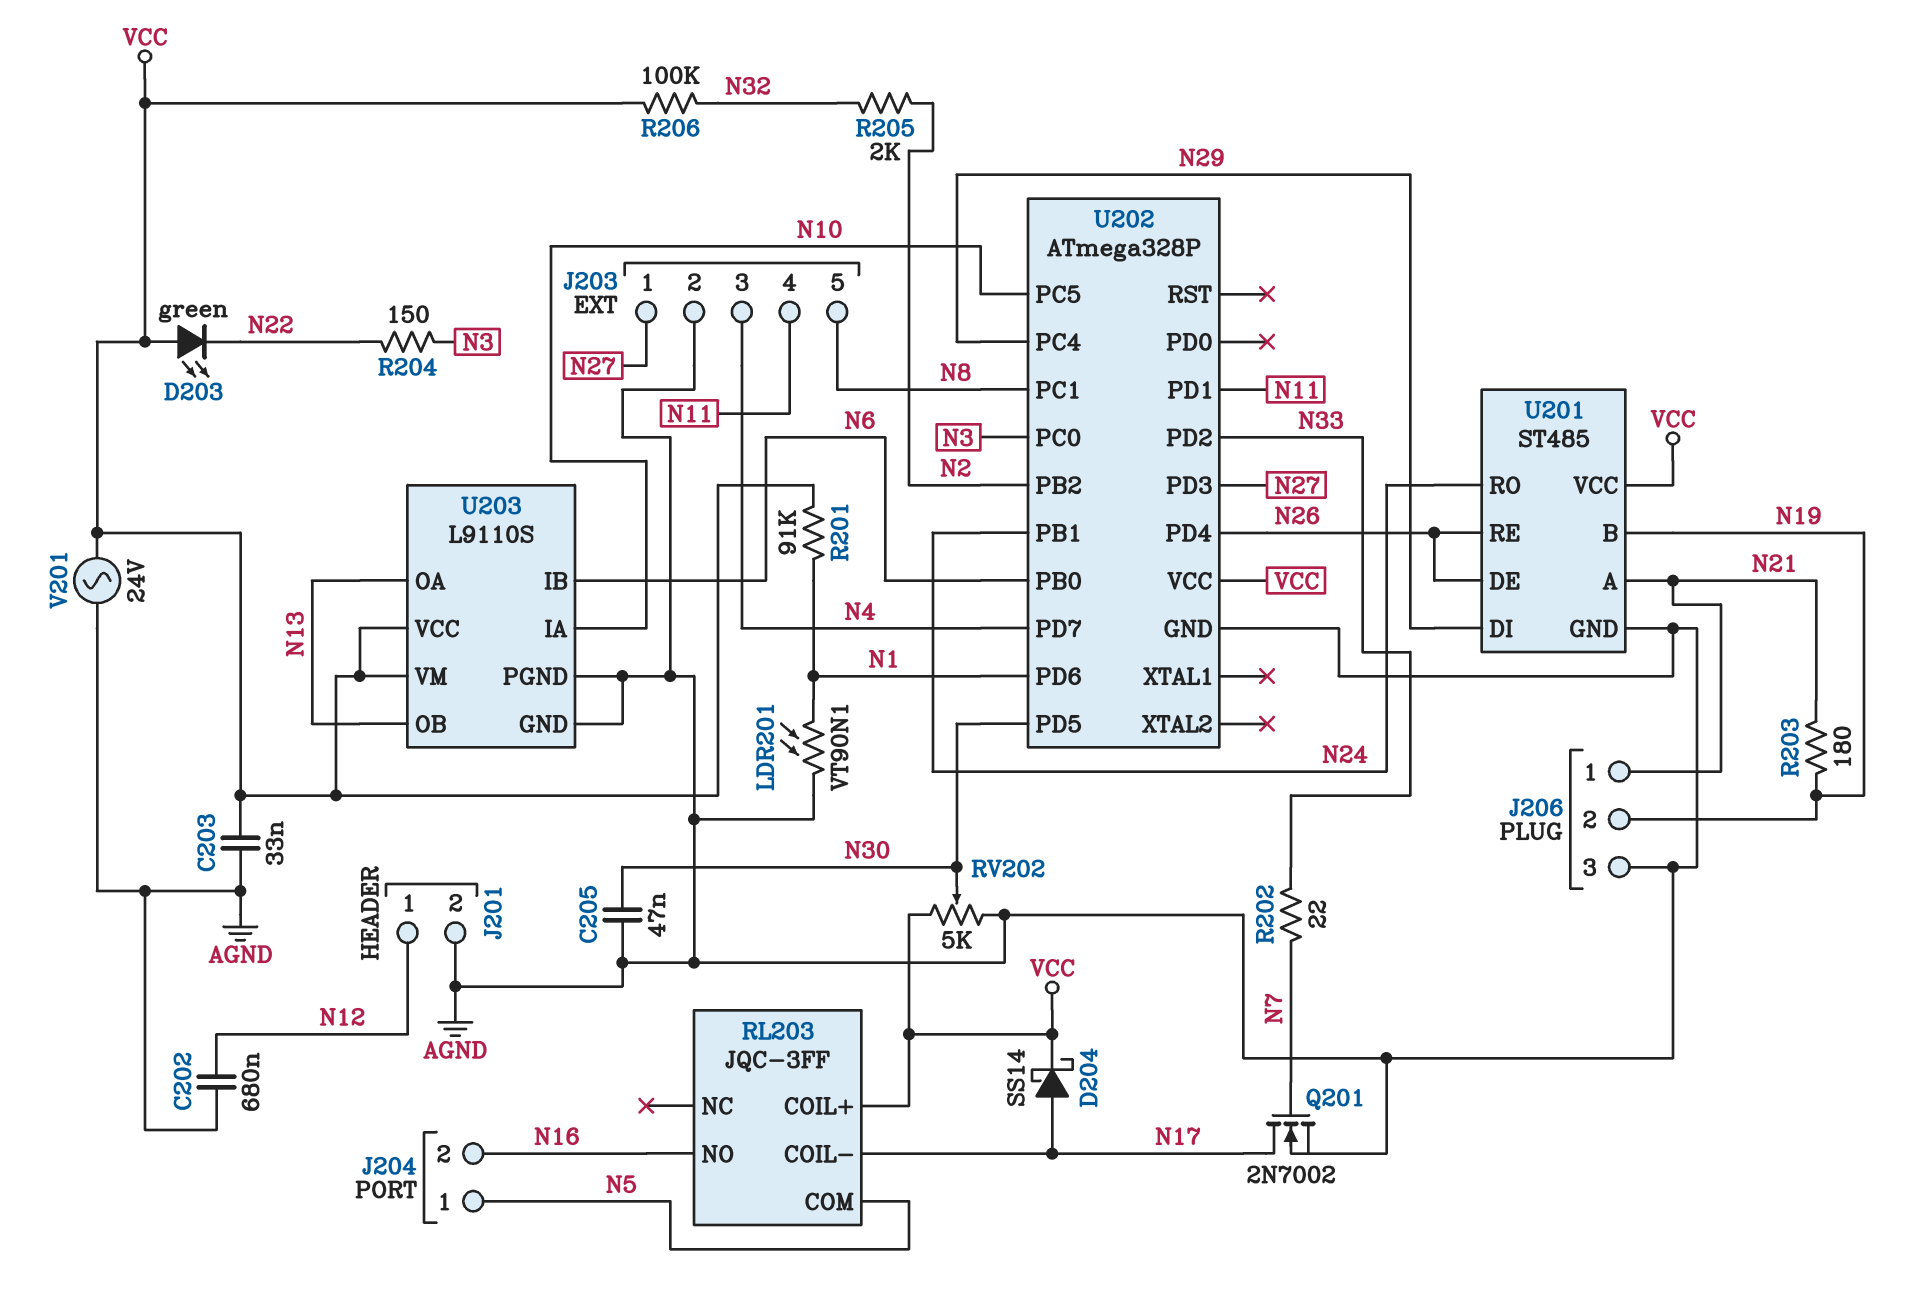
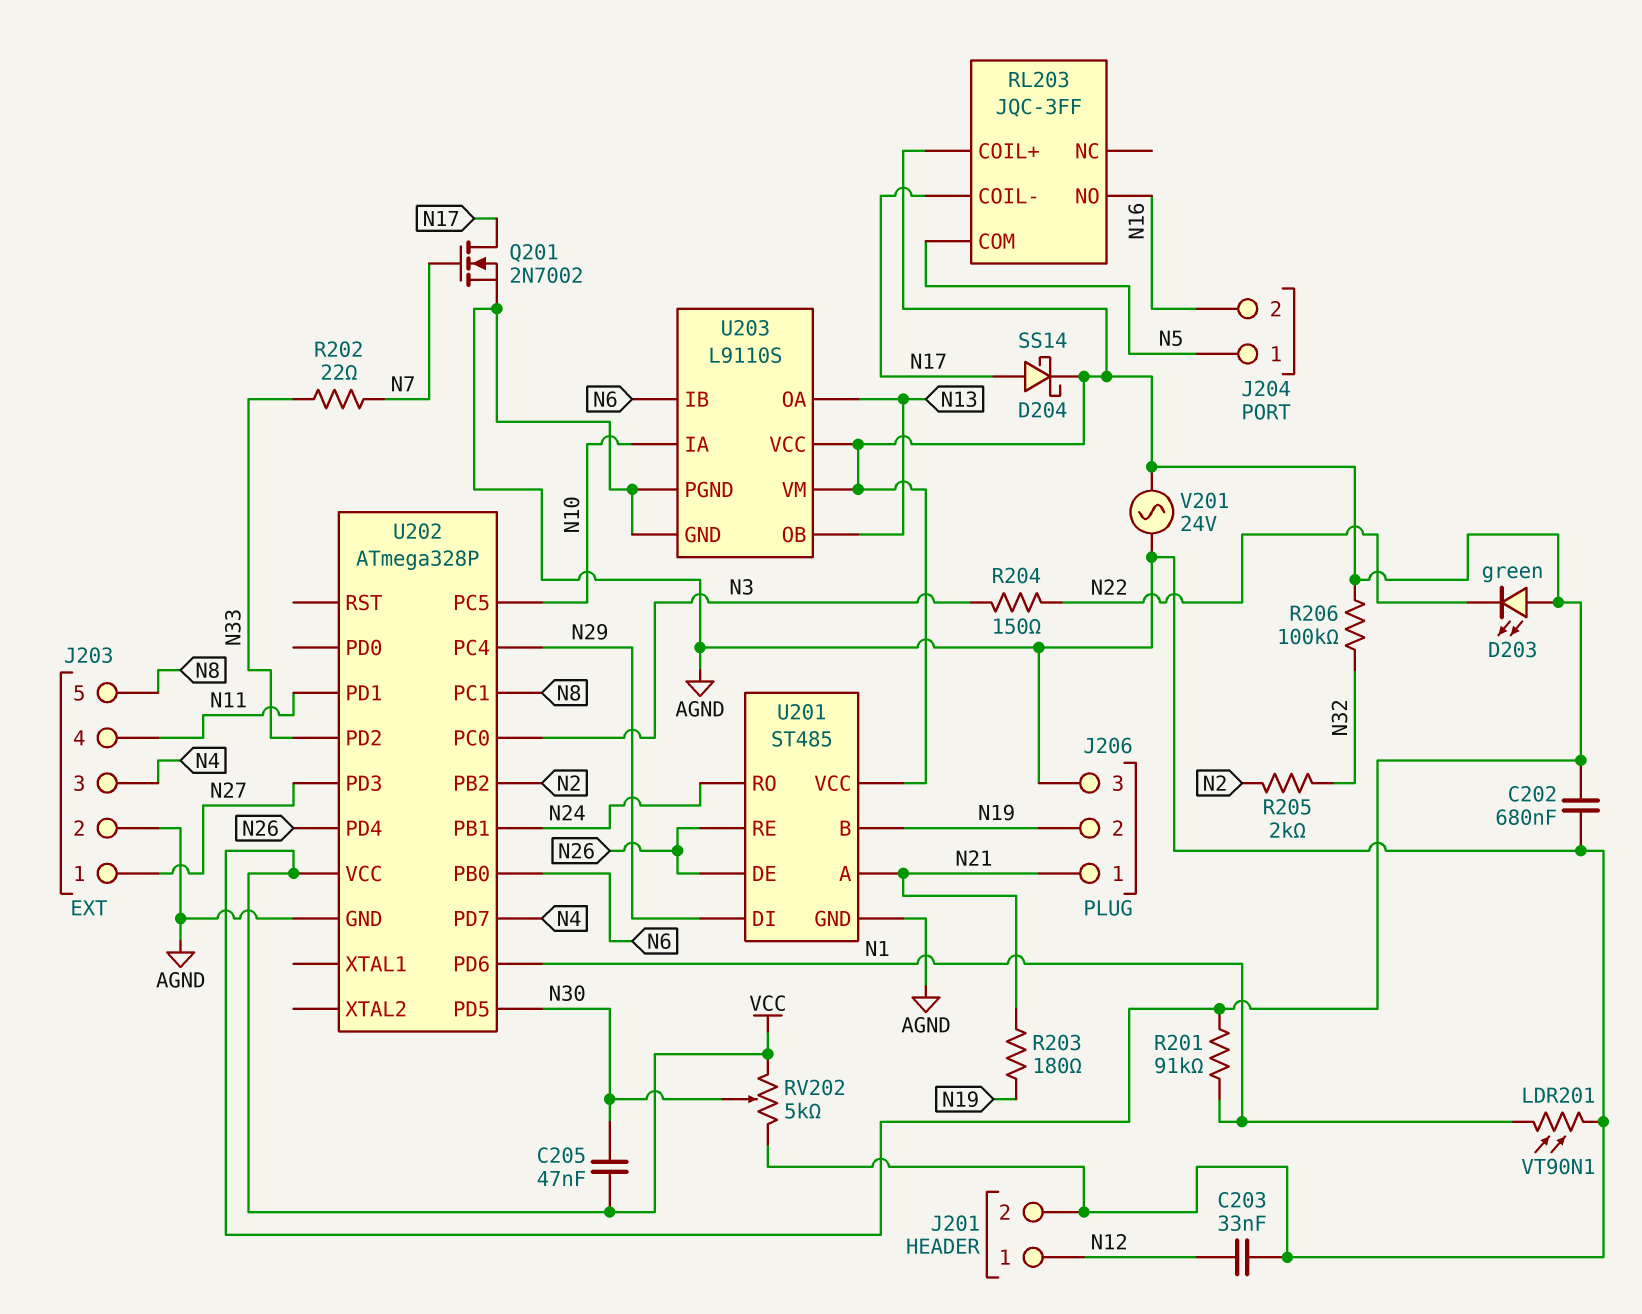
C202: 680nF (AGND, N12) -> 680nF (AGND, VCC)
C203: 33nF (AGND, VCC) -> 33nF (AGND, N12)
C205: 47nF (AGND, N30) -> 47nF (N30, VCC)

